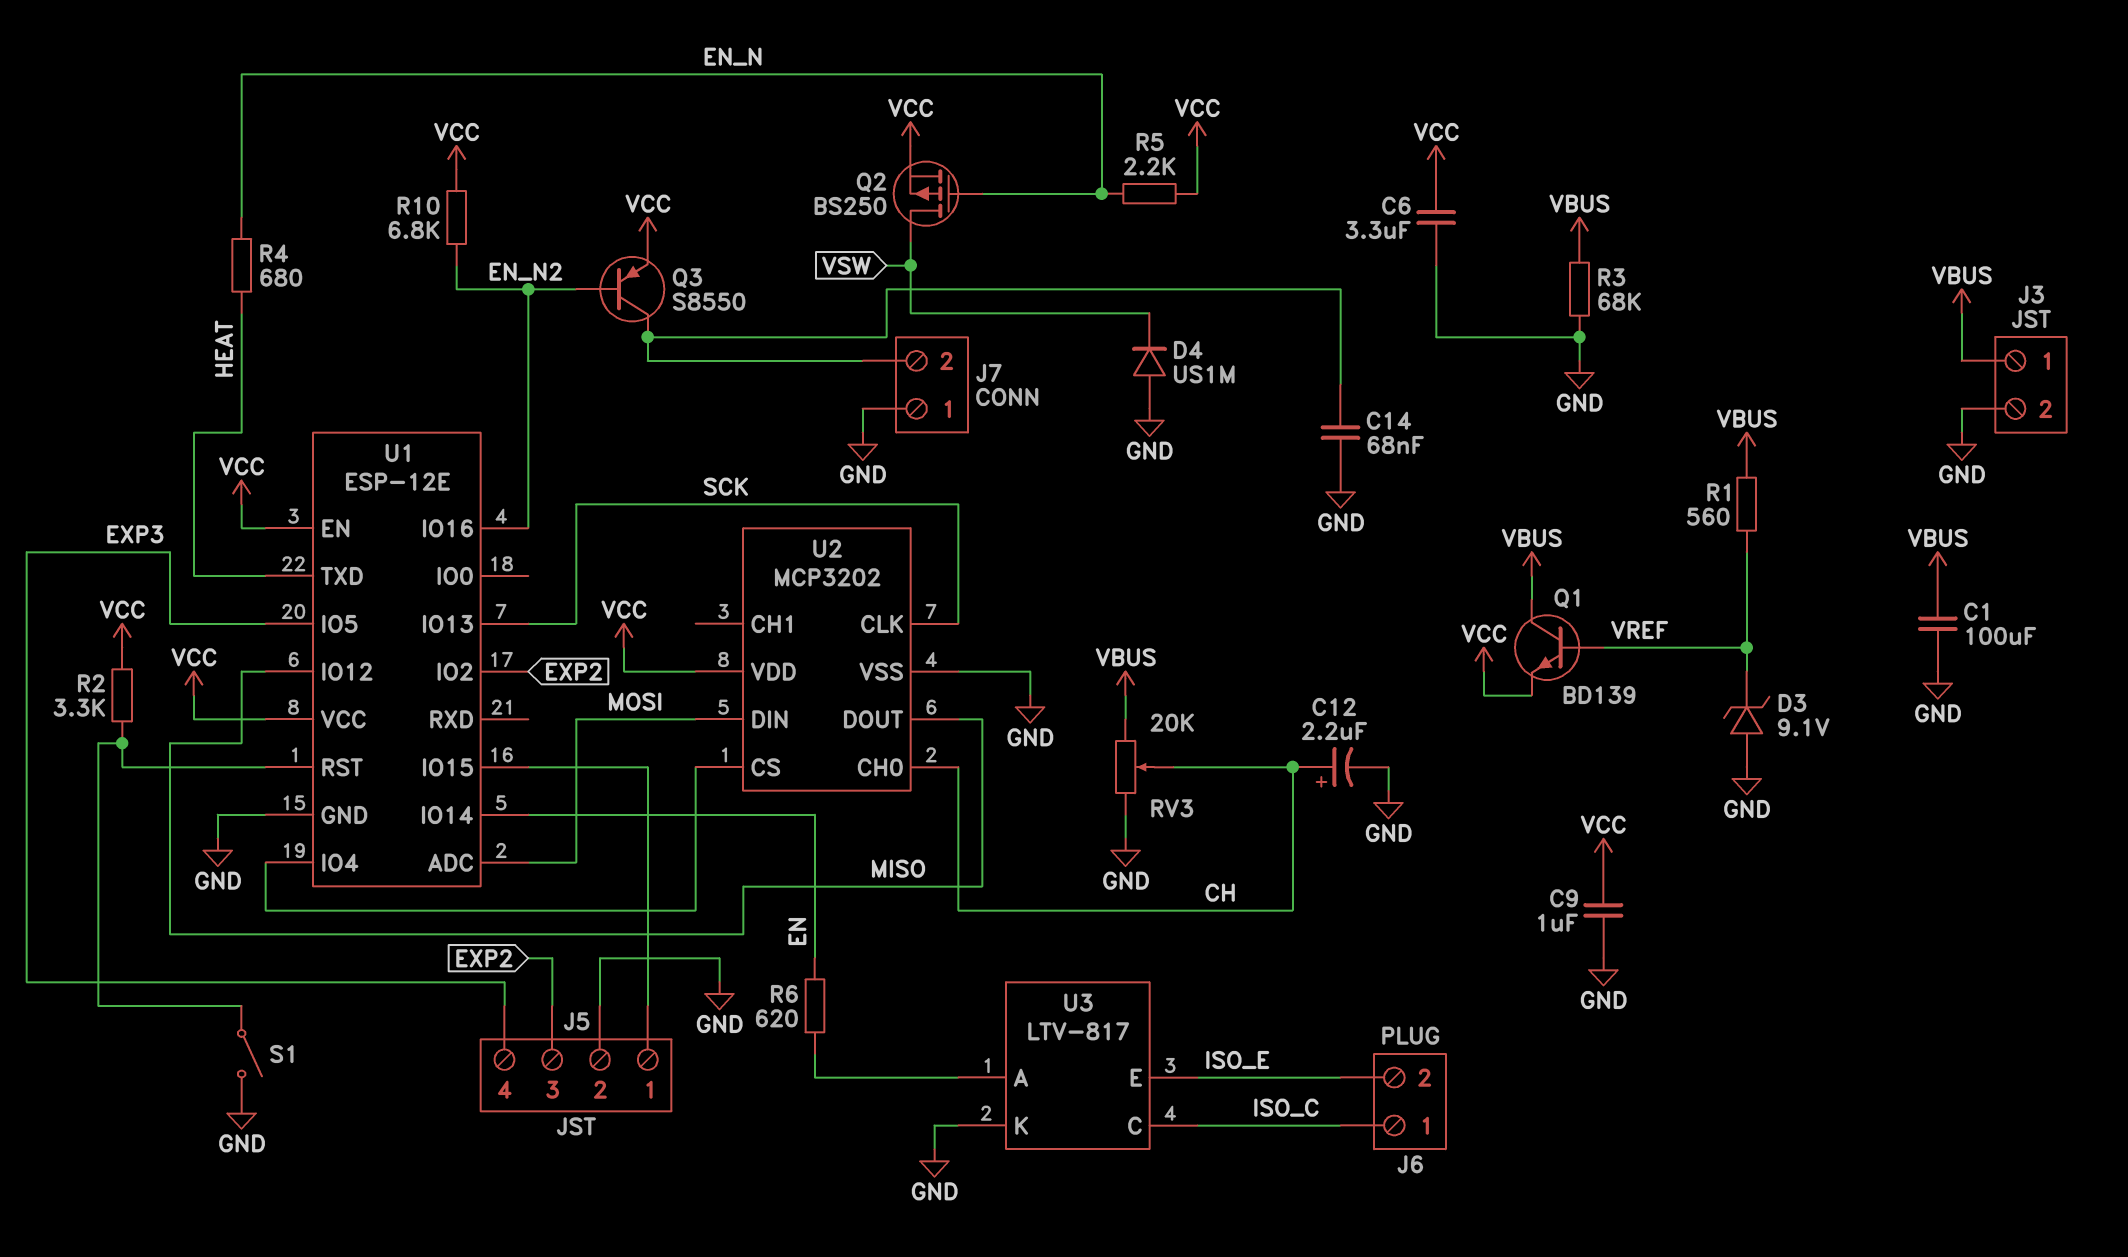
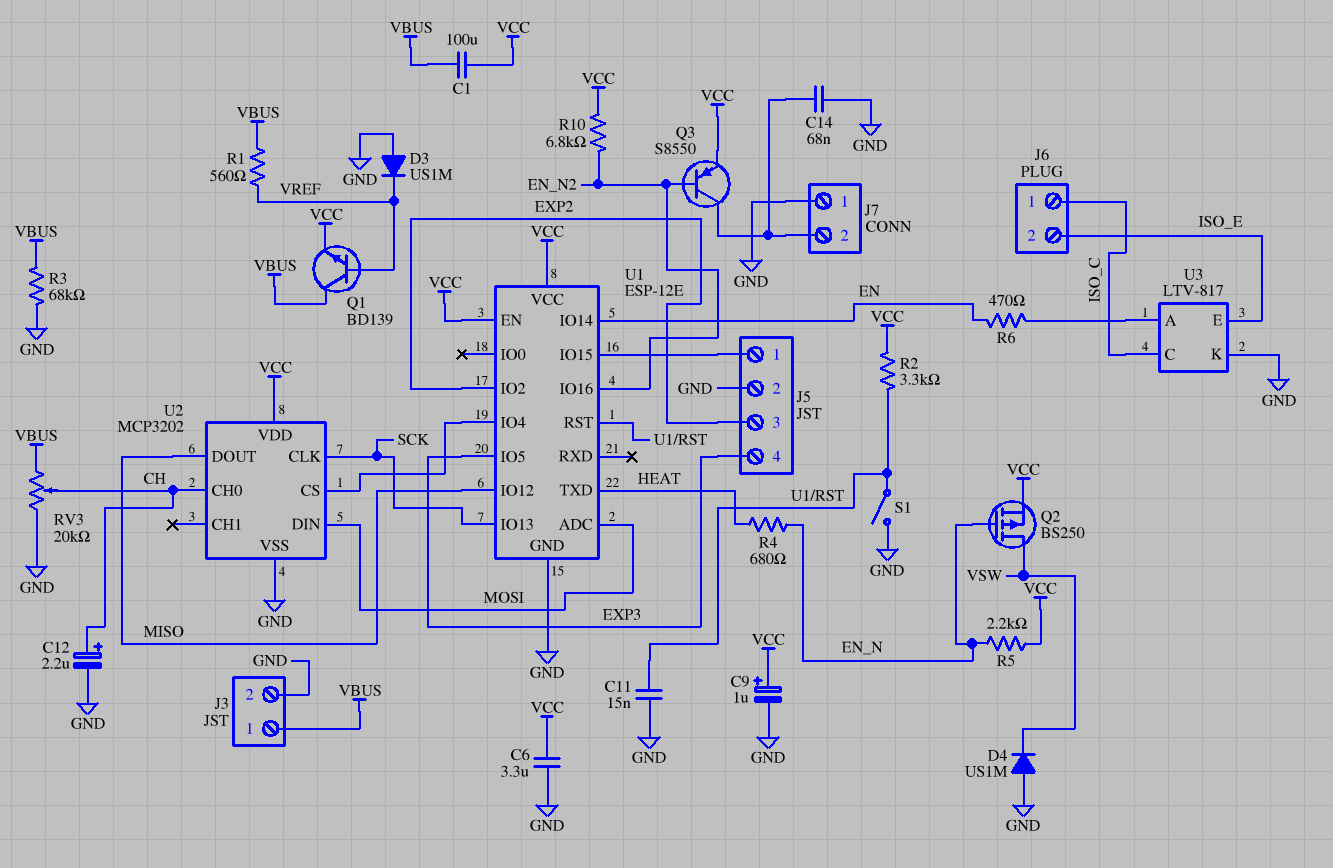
C1: 100uF (GND, VBUS) -> 100uF (VBUS, VCC)
C9: 1uF (GND, VCC) -> 1uF (plus VCC, minus GND)
C11: none -> 15nF (GND, U1/RST)
D3: zener 9.1V (A GND, K VREF) -> diode US1M (A GND, K VREF)
R6: 620 (EN, U3/A) -> 470 (EN, U3/A)

